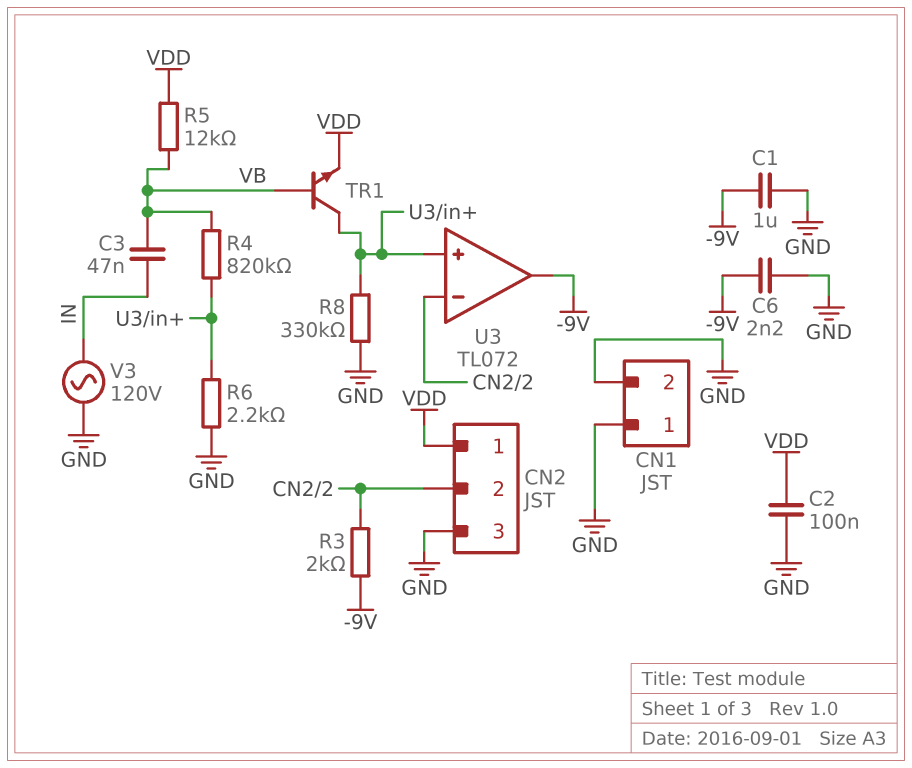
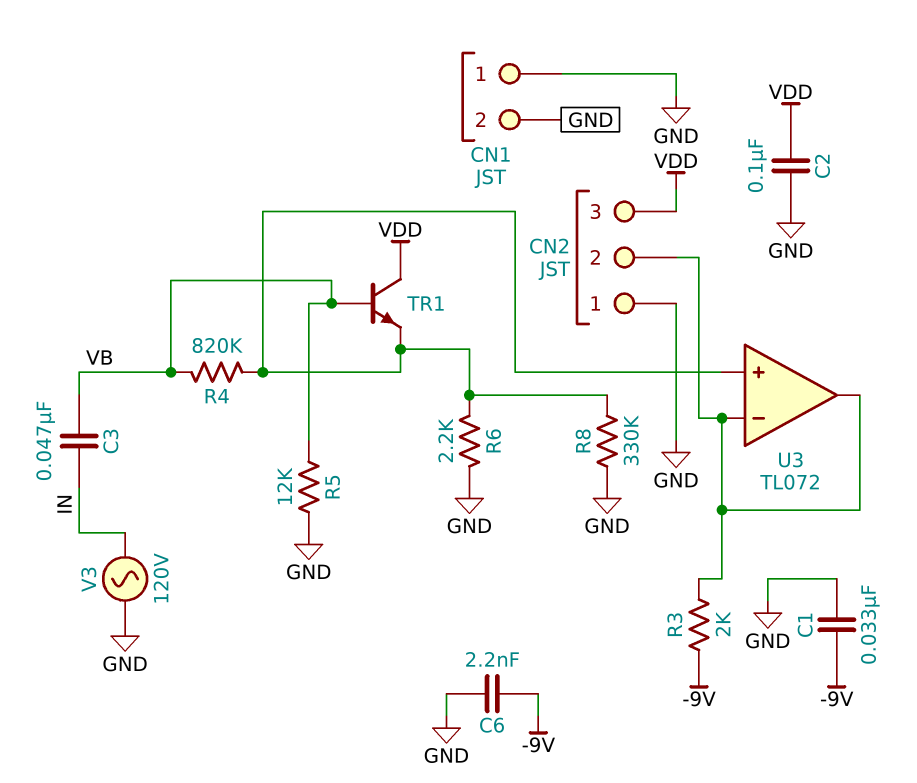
C1: 1uF (-9V, GND) -> 33nF (-9V, GND)
CN2 pin 1: VDD -> GND
CN2 pin 3: GND -> VDD
R5: 12k (VB, VDD) -> 12k (GND, VB)
TR1: NPN (B VB, C U3/in+, E VDD) -> NPN (B VB, C VDD, E U3/in+)
U3 pin out: -9V -> CN2/2

